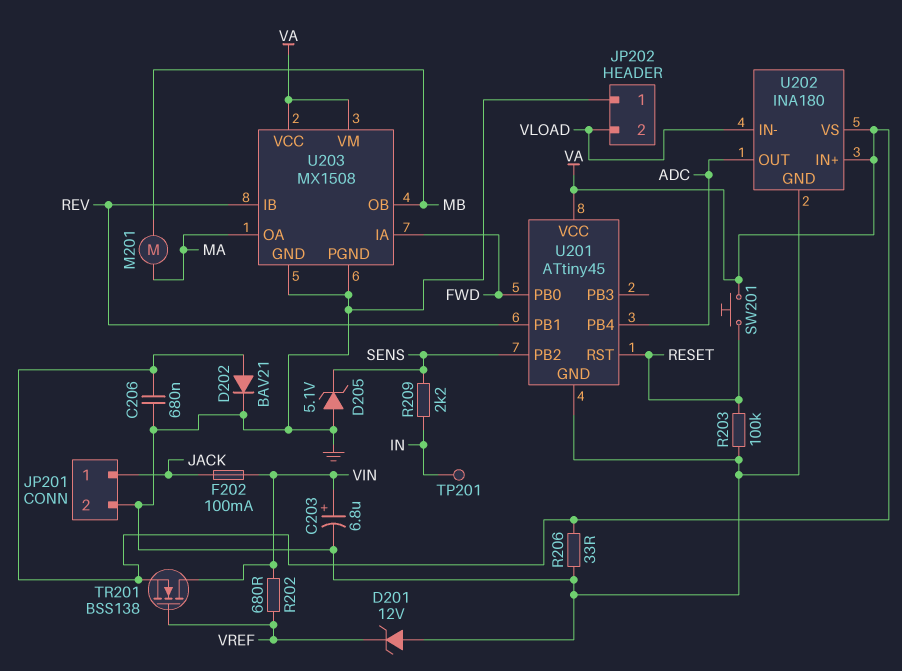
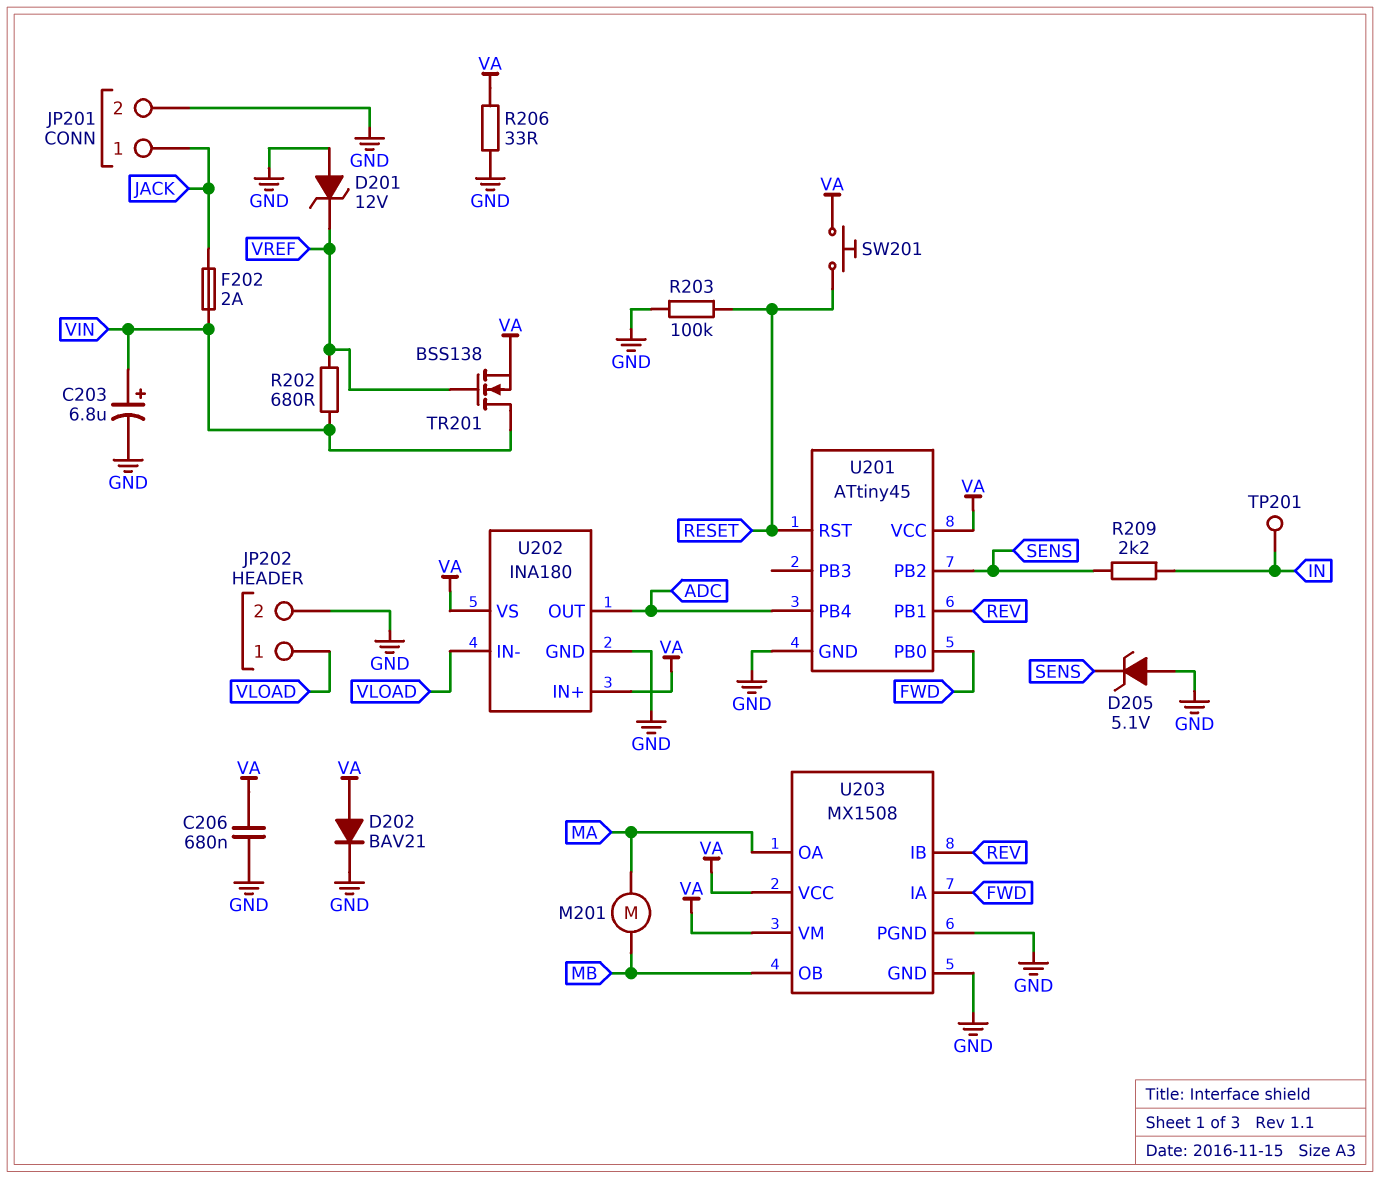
F202: 100mA (JACK, VIN) -> 2A (JACK, VIN)
JP202 pin 1: GND -> VLOAD
JP202 pin 2: VLOAD -> GND

